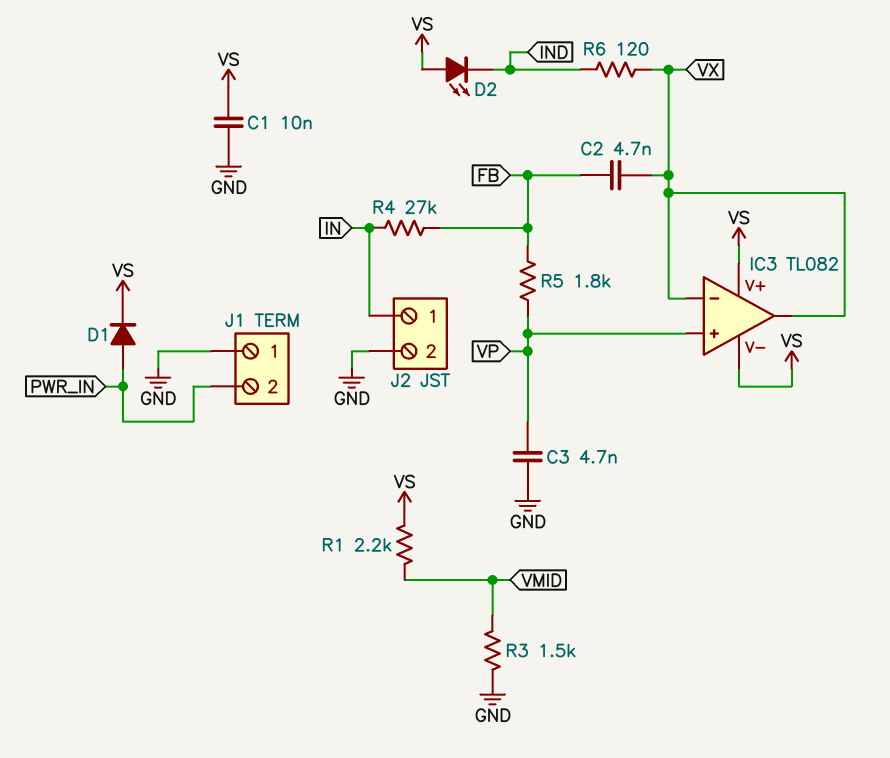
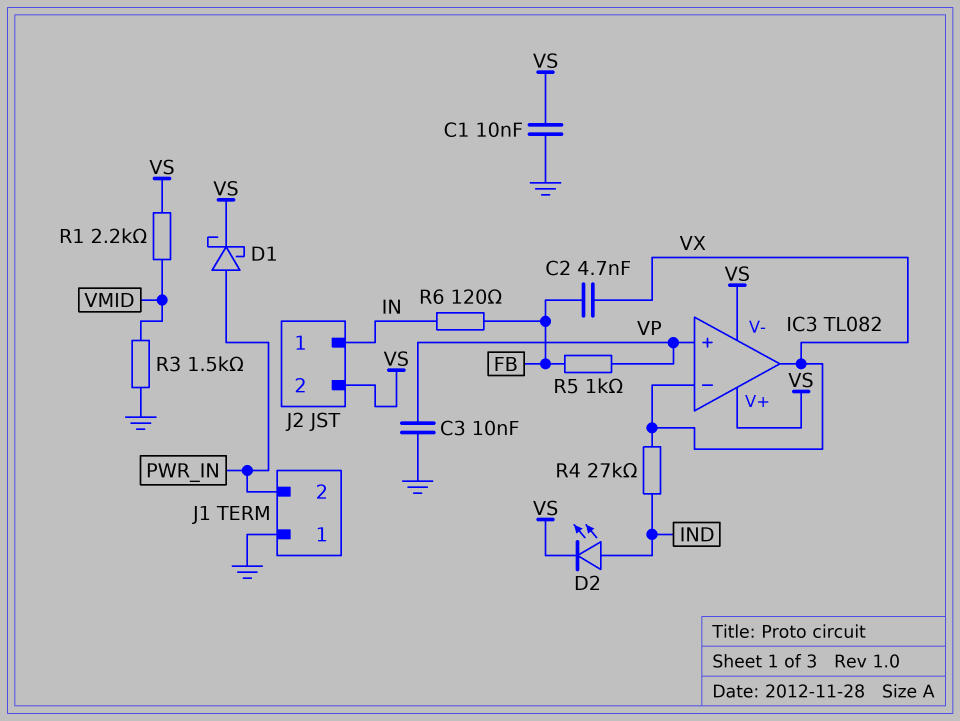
C3: 4.7nF (GND, VP) -> 10nF (GND, VP)
D1: diode (A PWR_IN, K VS) -> schottky (A PWR_IN, K VS)
D2: LED (A VS, K IND) -> LED (A IND, K VS)
J2 pin 2: GND -> VS
R4: 27k (FB, IN) -> 27k (IND, VX)
R5: 1.8k (FB, VP) -> 1k (FB, VP)
R6: 120 (IND, VX) -> 120 (FB, IN)

